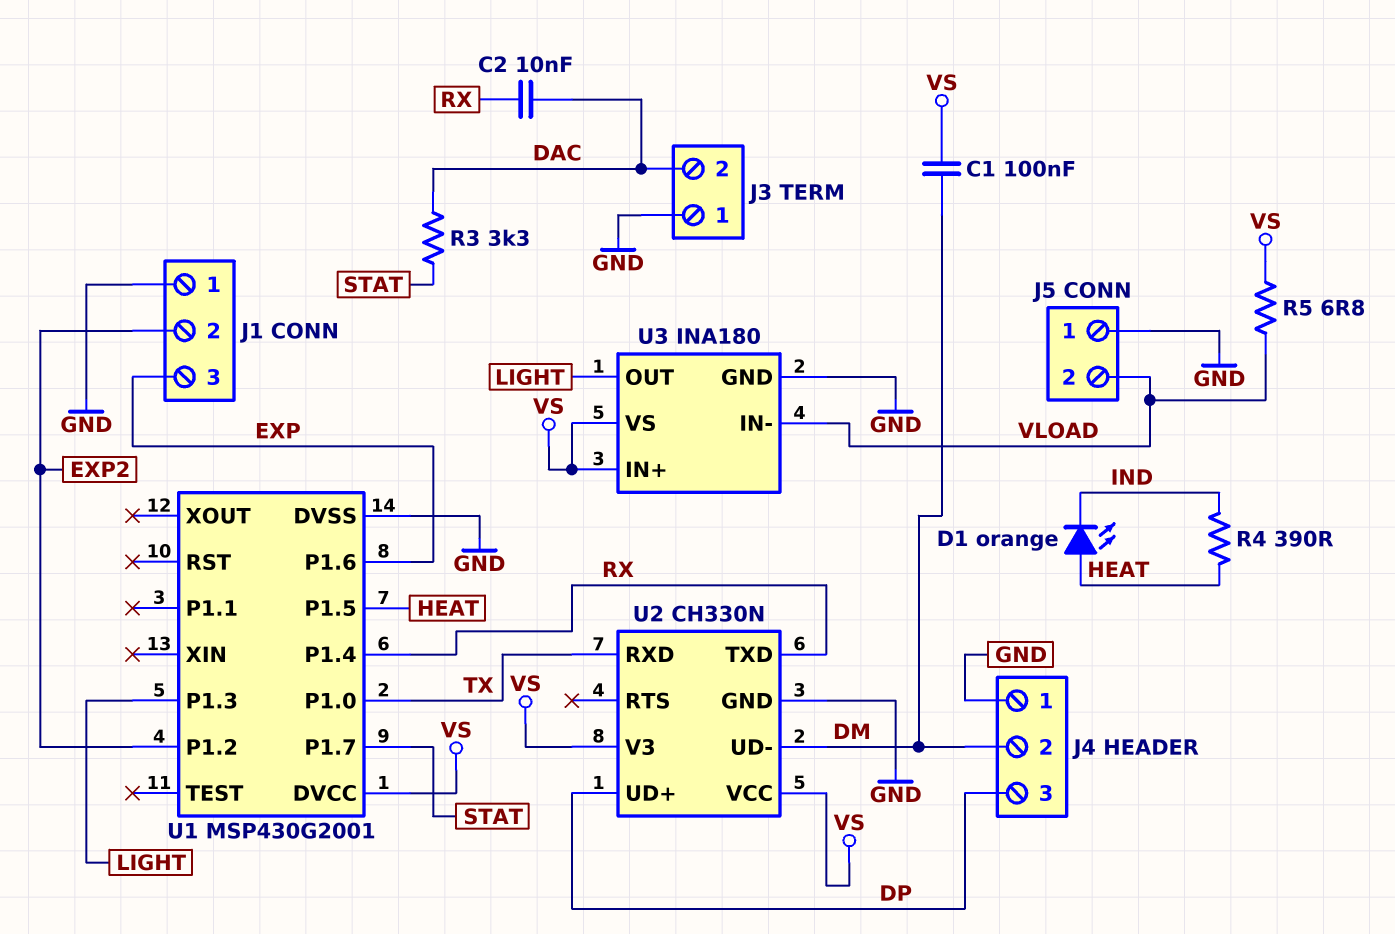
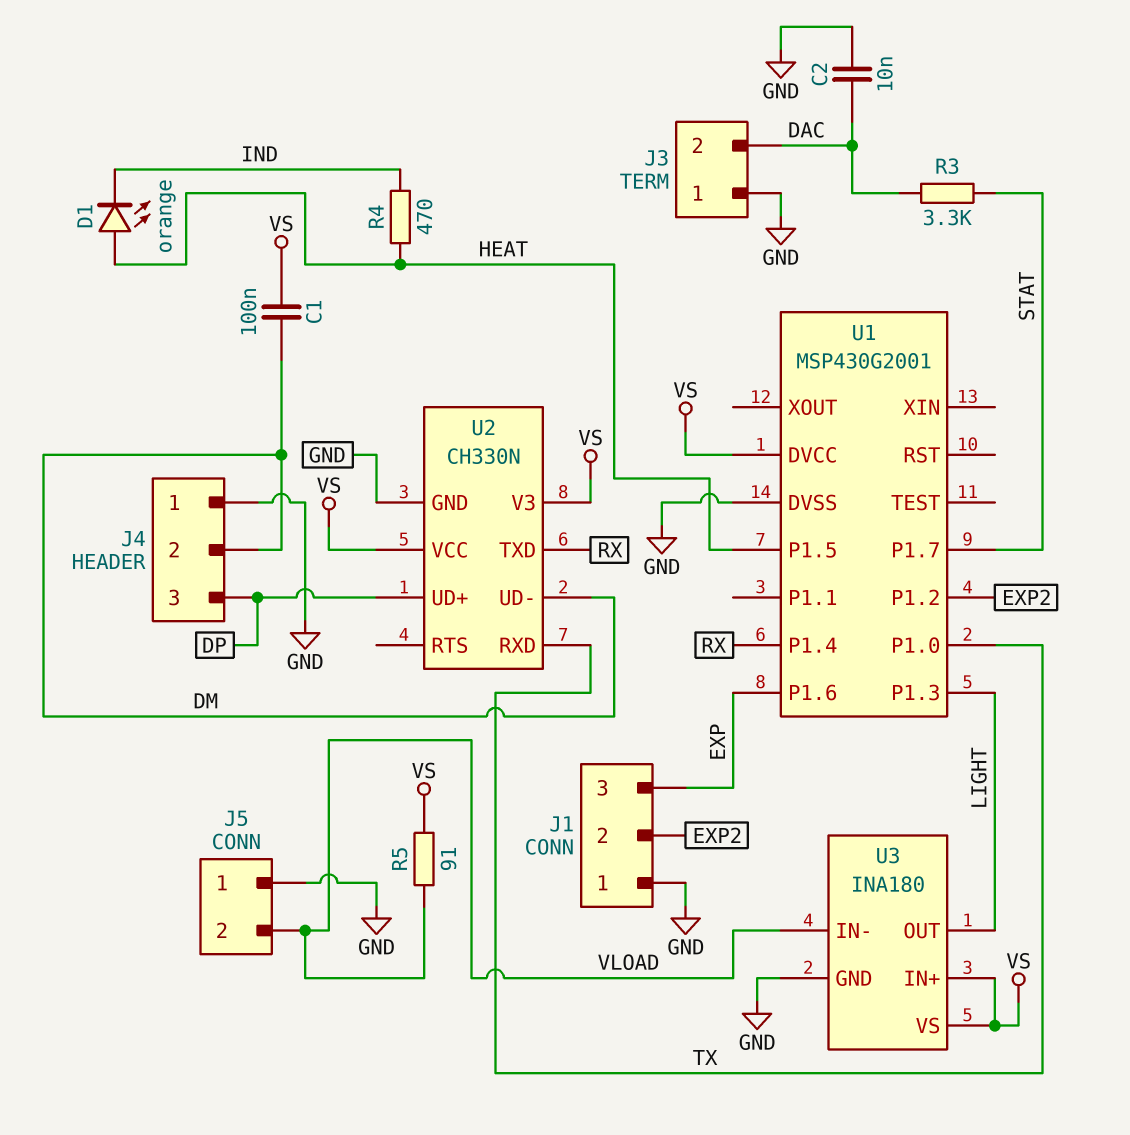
C2: 10nF (DAC, RX) -> 10nF (DAC, GND)
R4: 390 (HEAT, IND) -> 470 (HEAT, IND)
R5: 6.8 (VLOAD, VS) -> 91 (VLOAD, VS)

